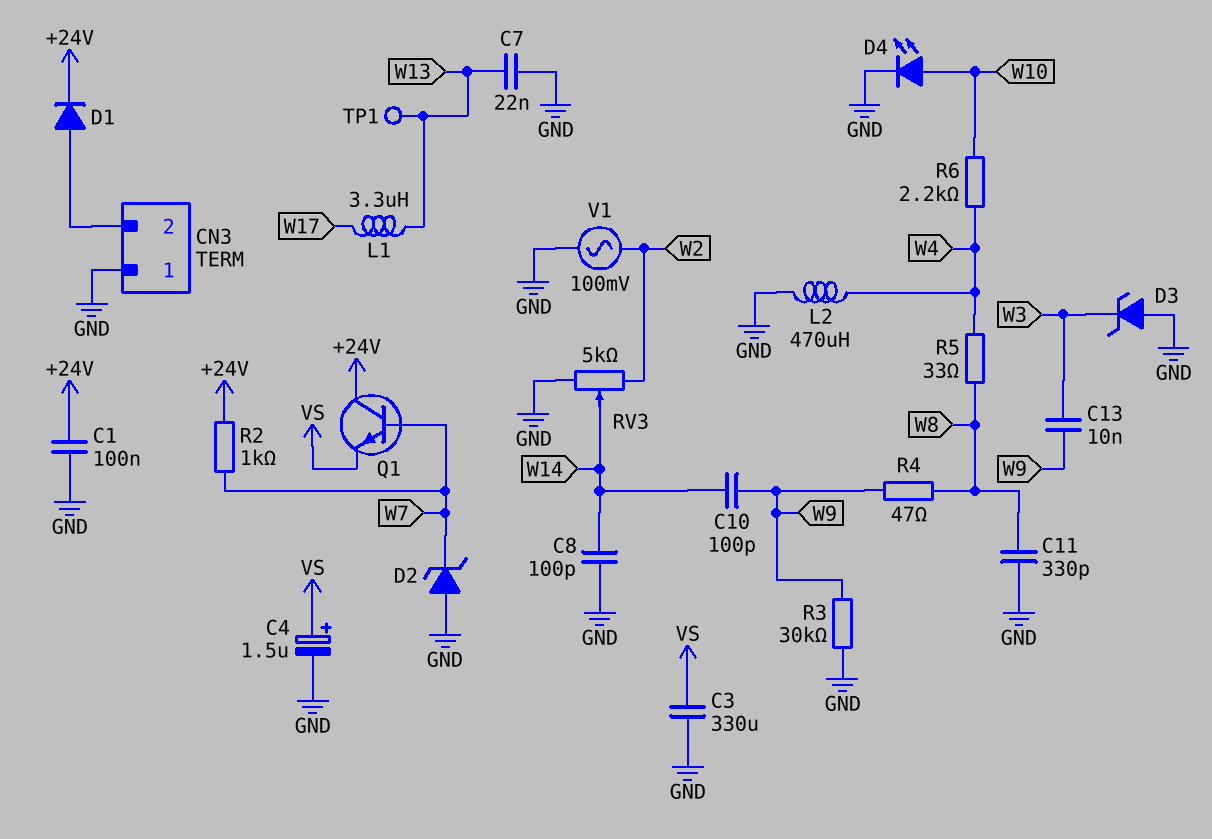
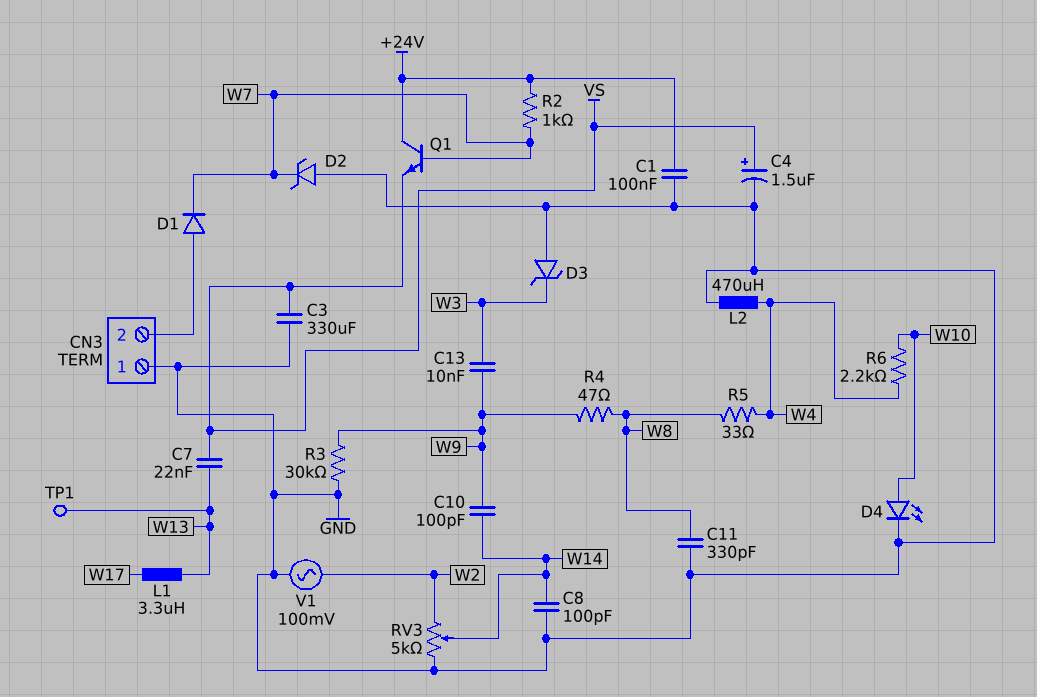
C7: 22nF (GND, W13) -> 22nF (VS, W13)
D1: diode (A CN3/2, K +24V) -> diode (A CN3/2, K W7)

